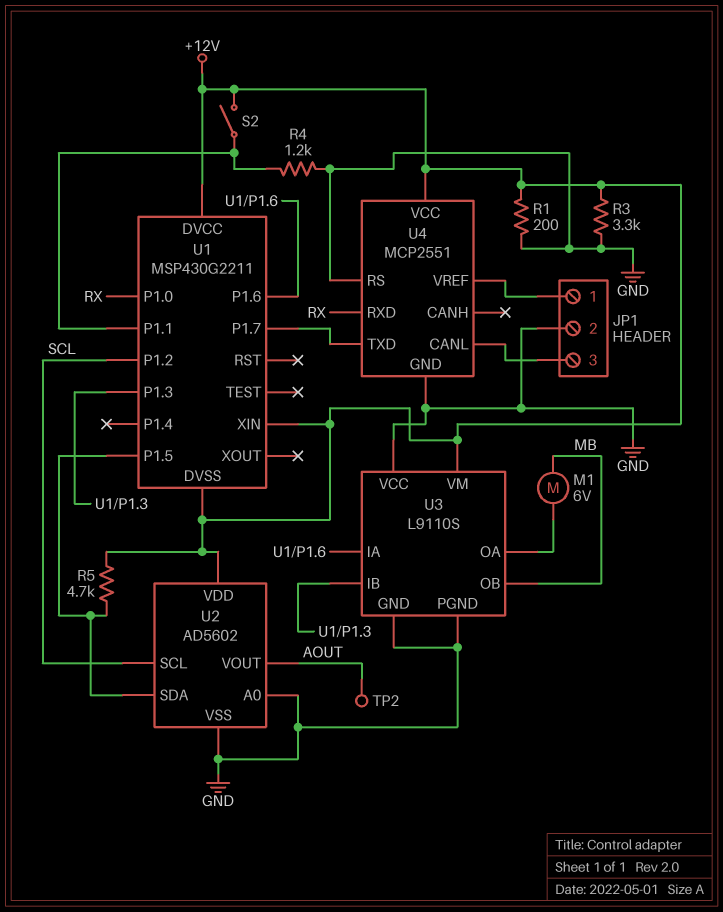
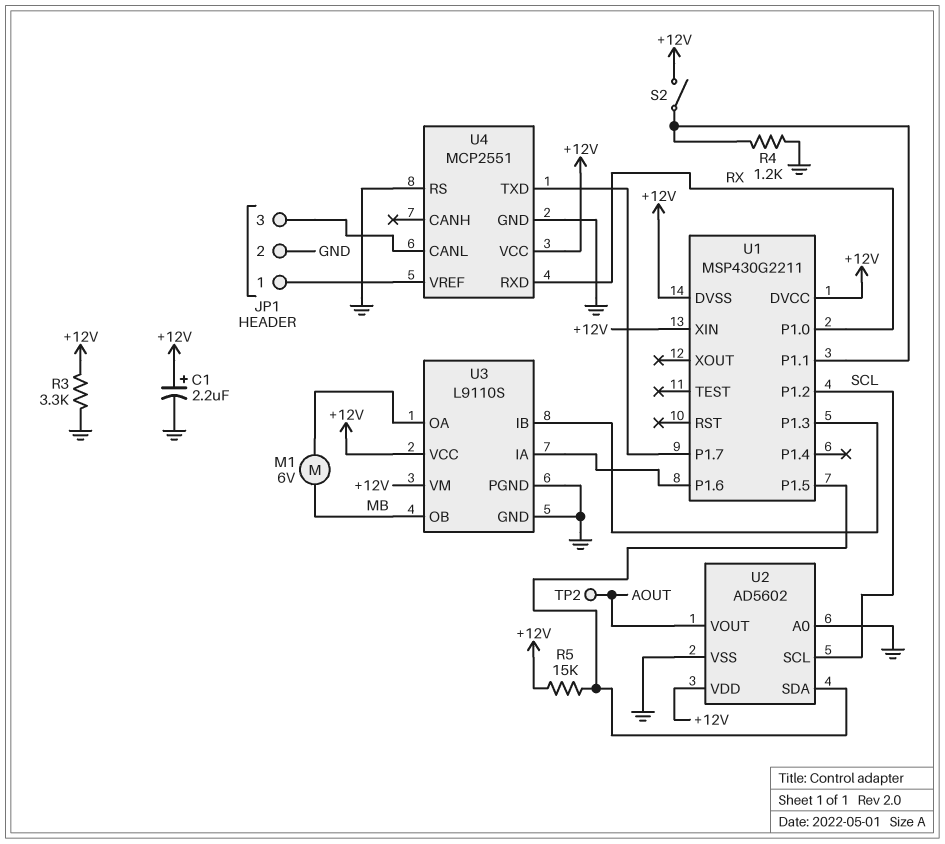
C1: none -> 2.2uF (plus +12V, minus GND)
R1: 200 (+12V, GND) -> none
R5: 4.7k (+12V, U1/P1.5) -> 15k (+12V, U1/P1.5)
U3 pin VCC: GND -> +12V

